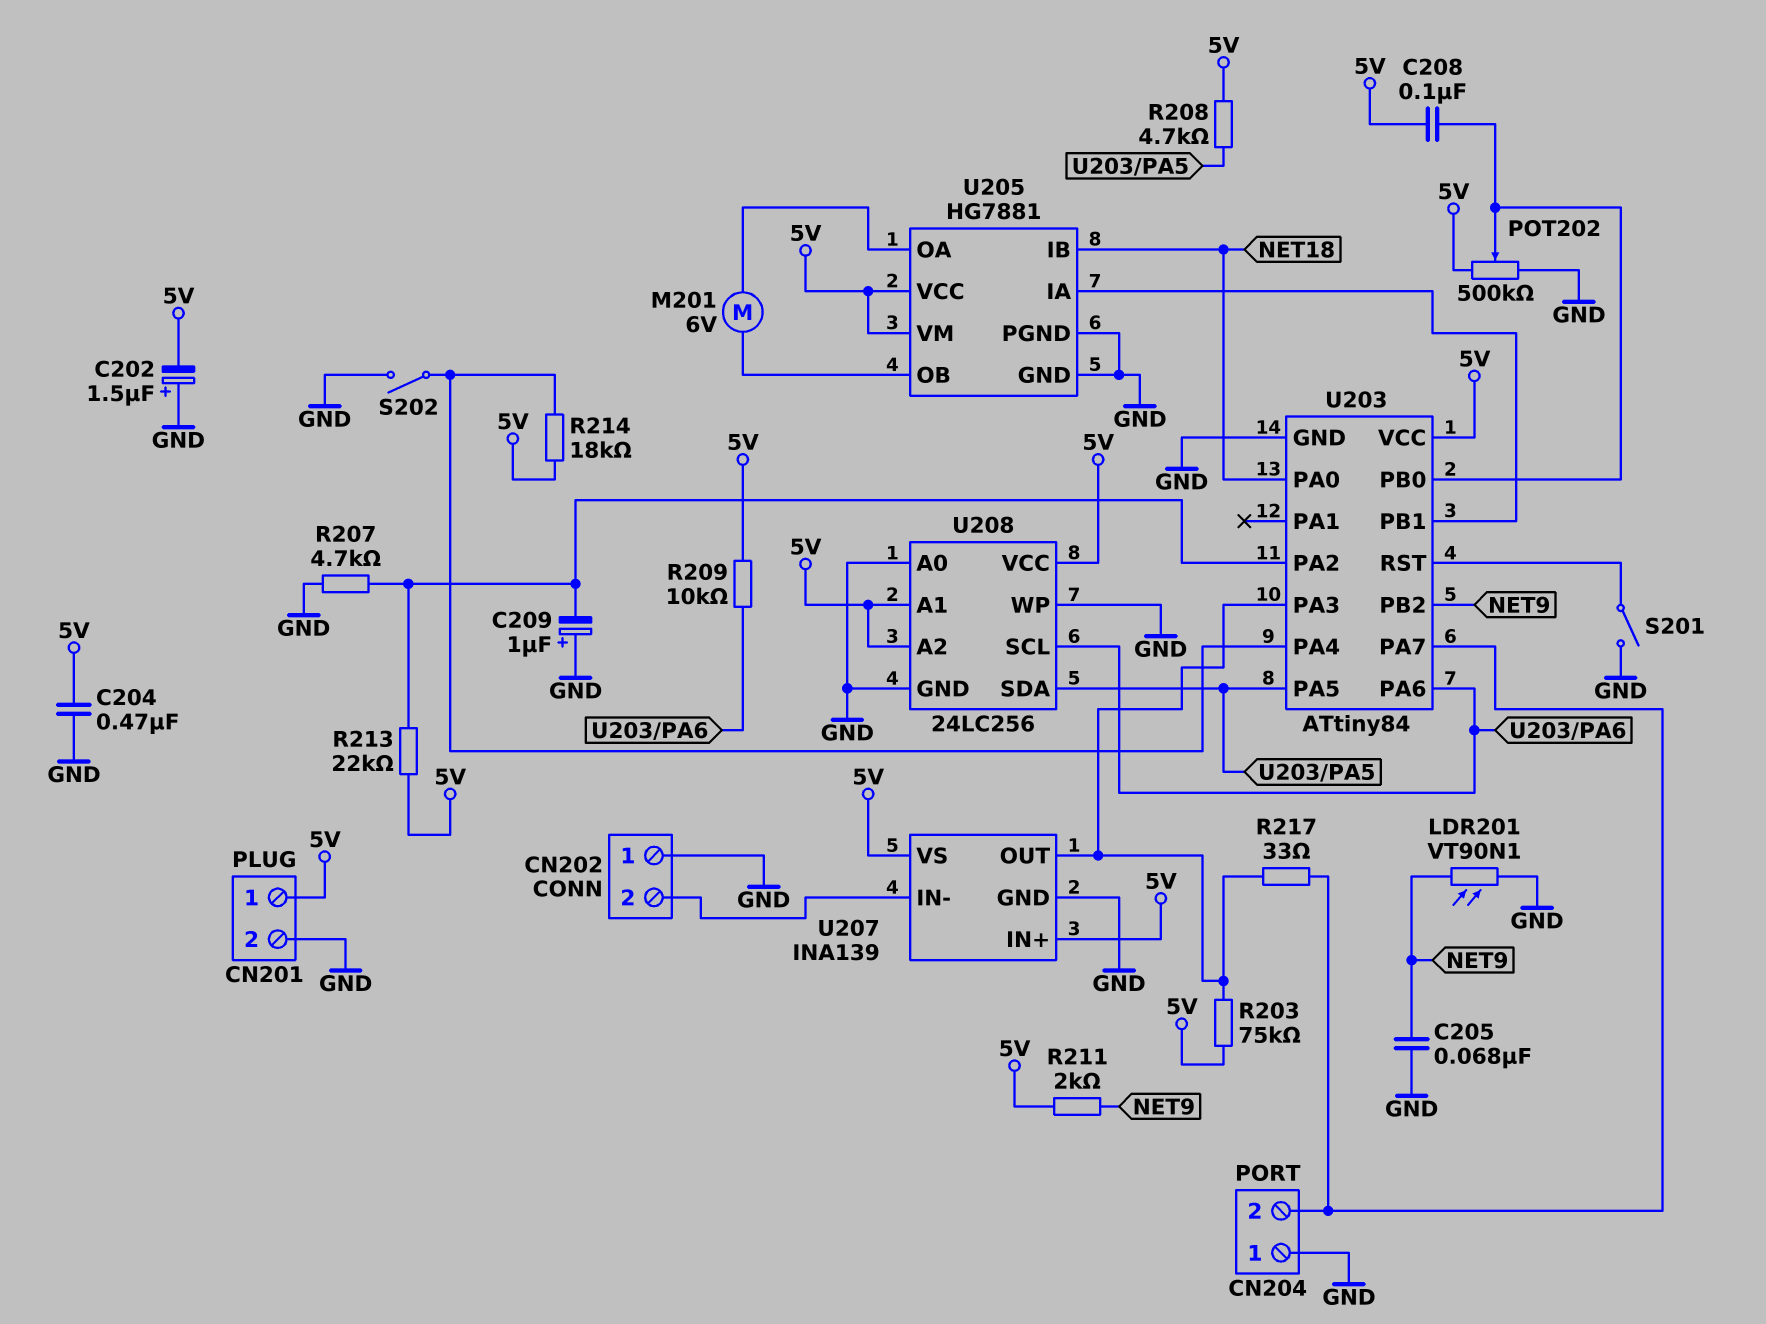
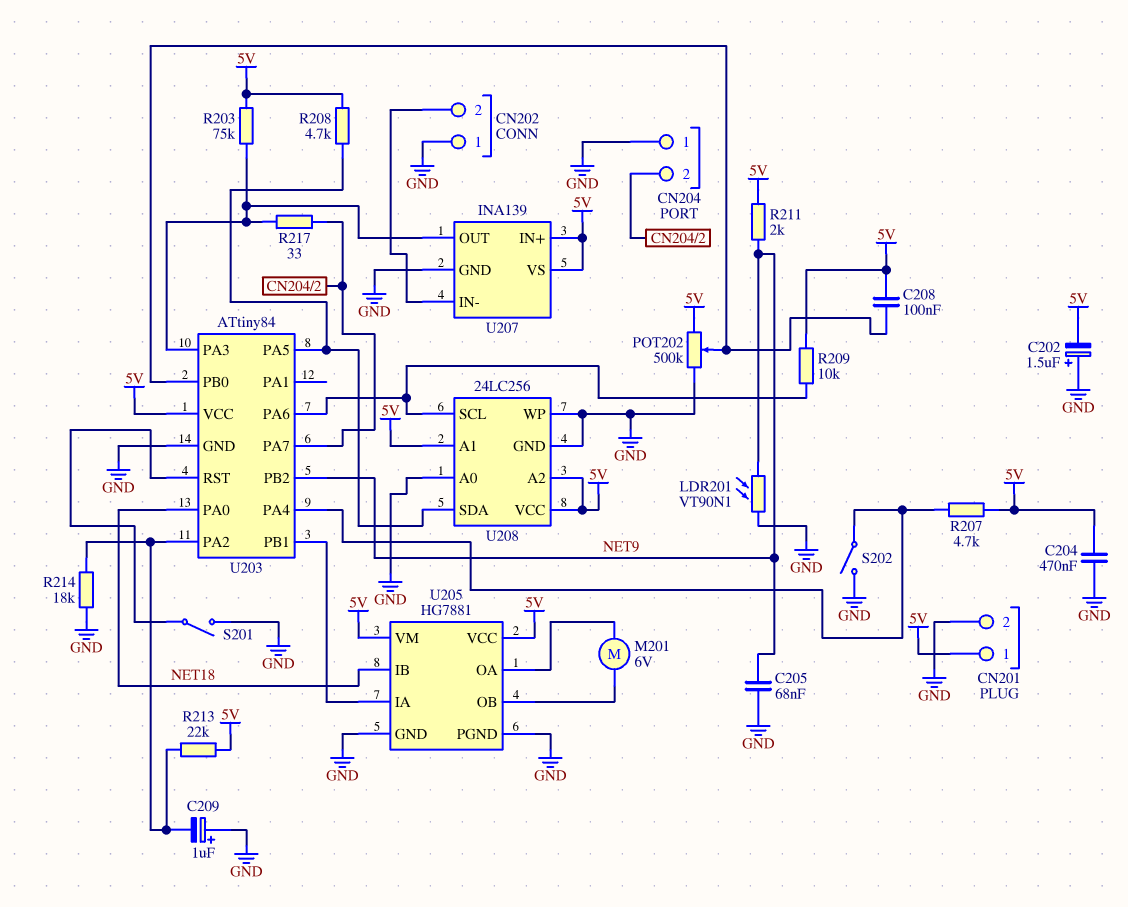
R207: 4.7k (GND, U203/PA2) -> 4.7k (5V, U203/PA4)
R214: 18k (5V, U203/PA4) -> 18k (GND, U203/PA2)

